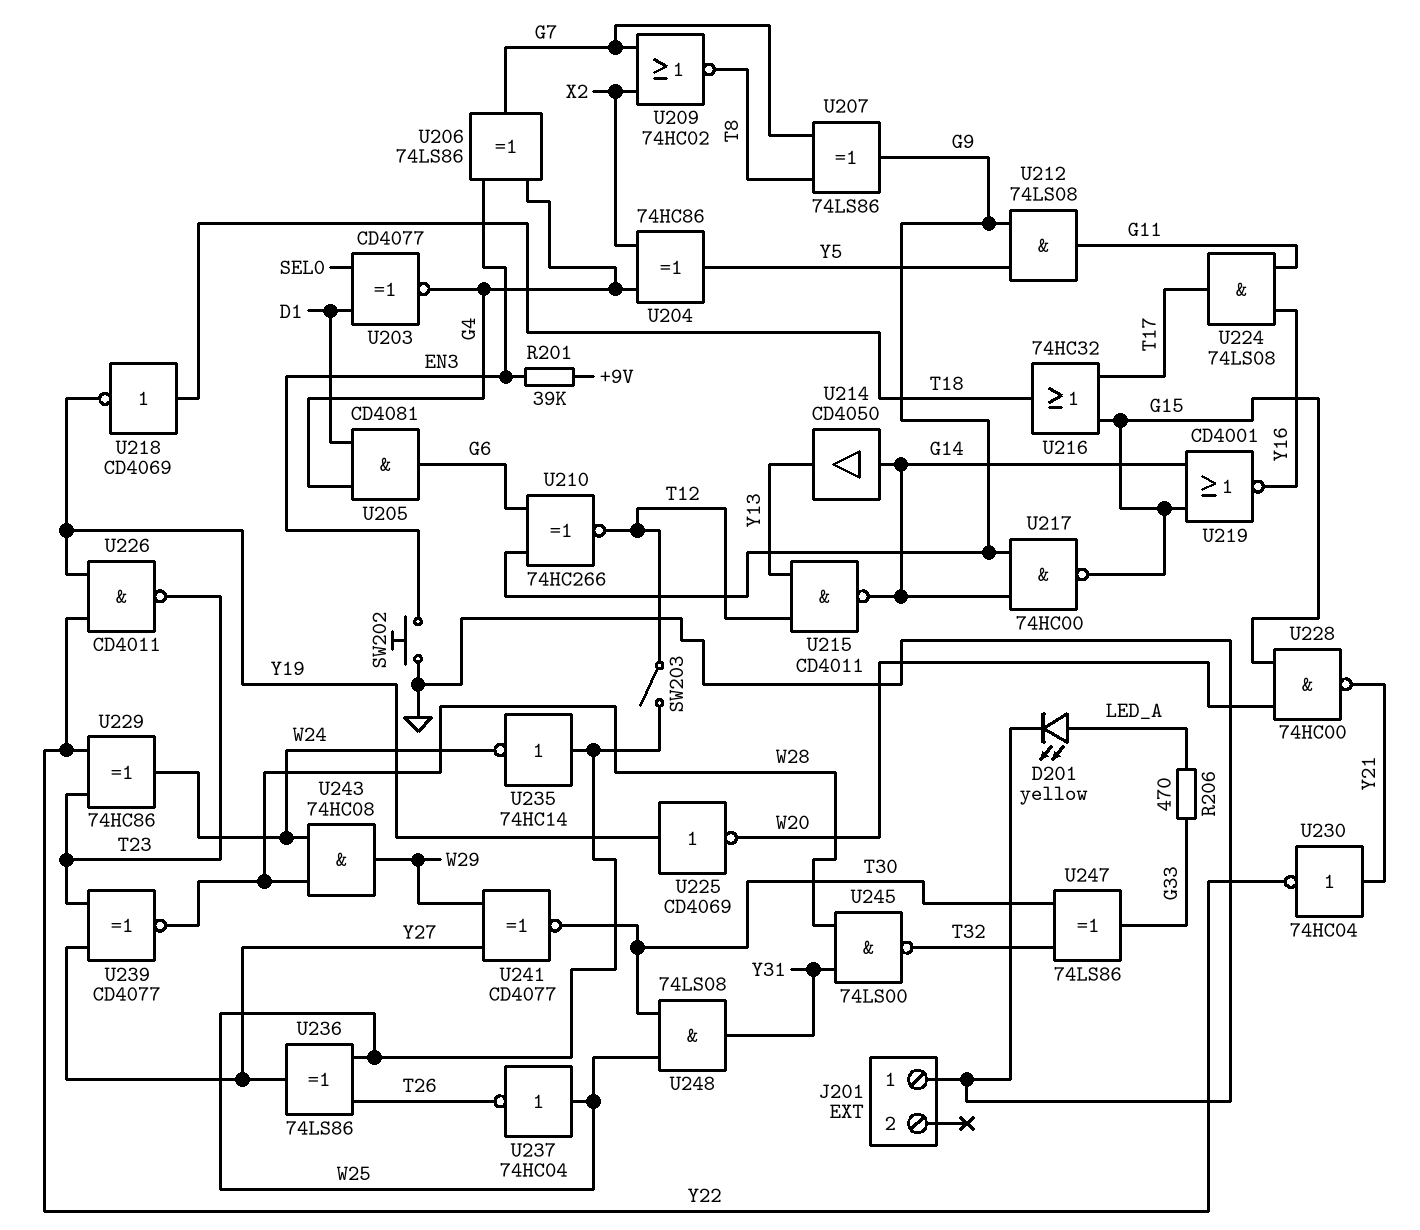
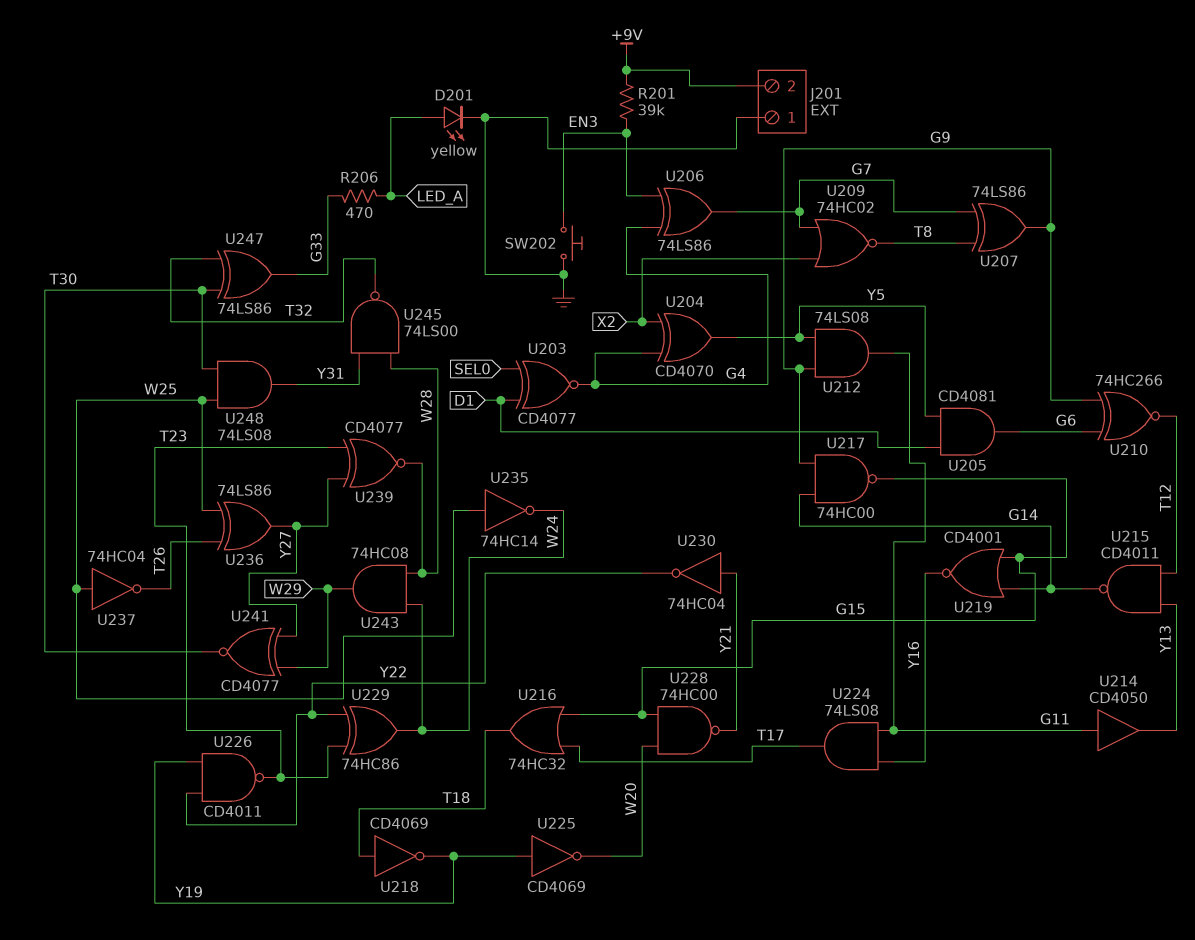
J201 pin 2: none -> +9V
SW203: switch (T12, W25) -> none
U204: XOR 74HC86 (in G4, in X2, out Y5) -> XOR CD4070 (in G4, in X2, out Y5)
U205: AND CD4081 (in D1, in G4, out G6) -> AND CD4081 (in D1, in Y5, out G6)
U214: buffer CD4050 (in G14, out Y13) -> buffer CD4050 (in G11, out Y13)

